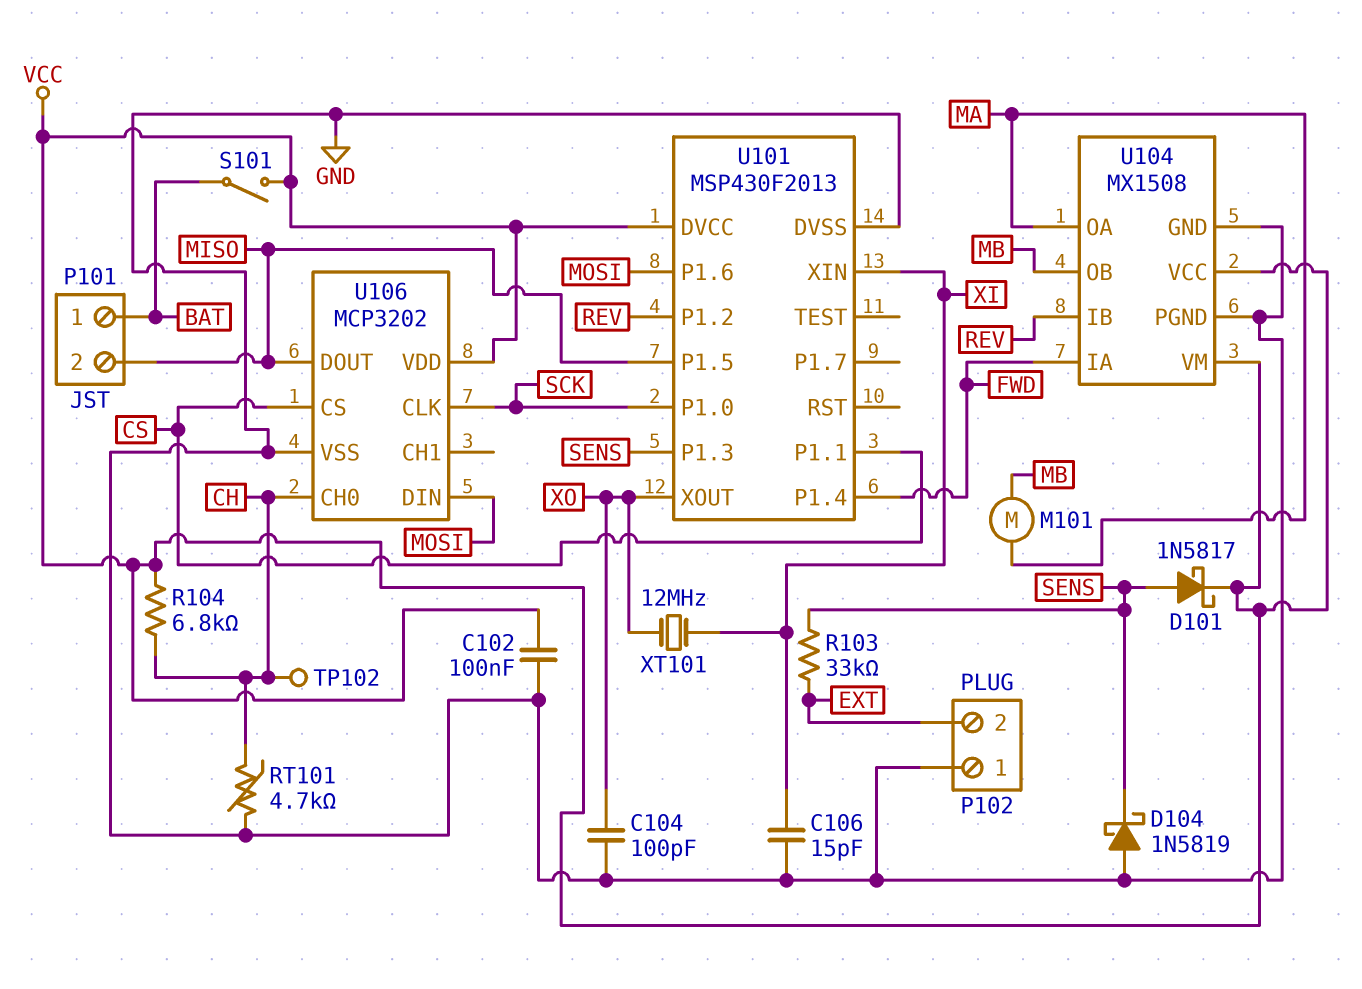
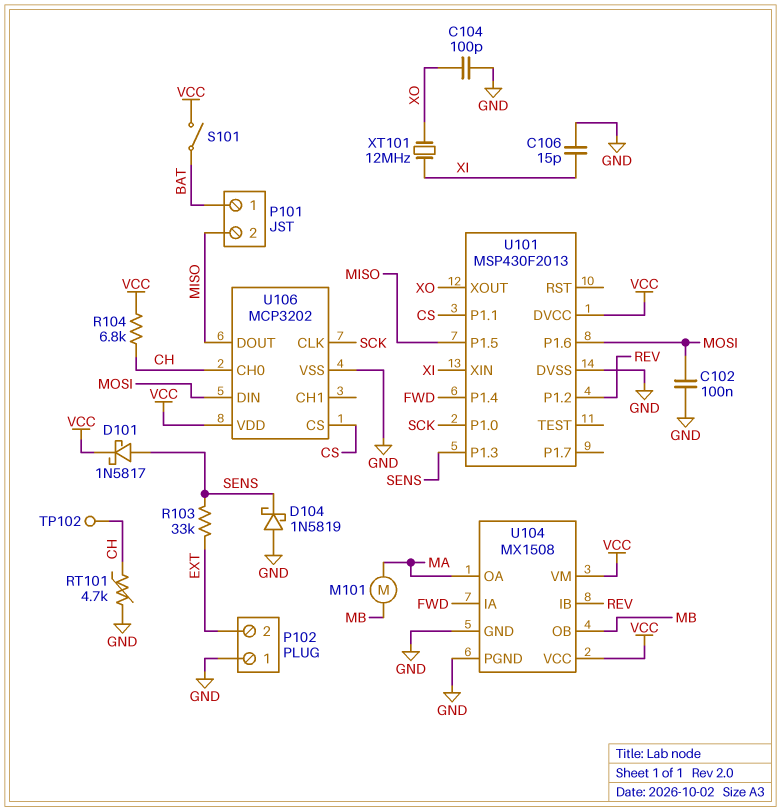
C102: 100nF (GND, VCC) -> 100nF (GND, MOSI)

